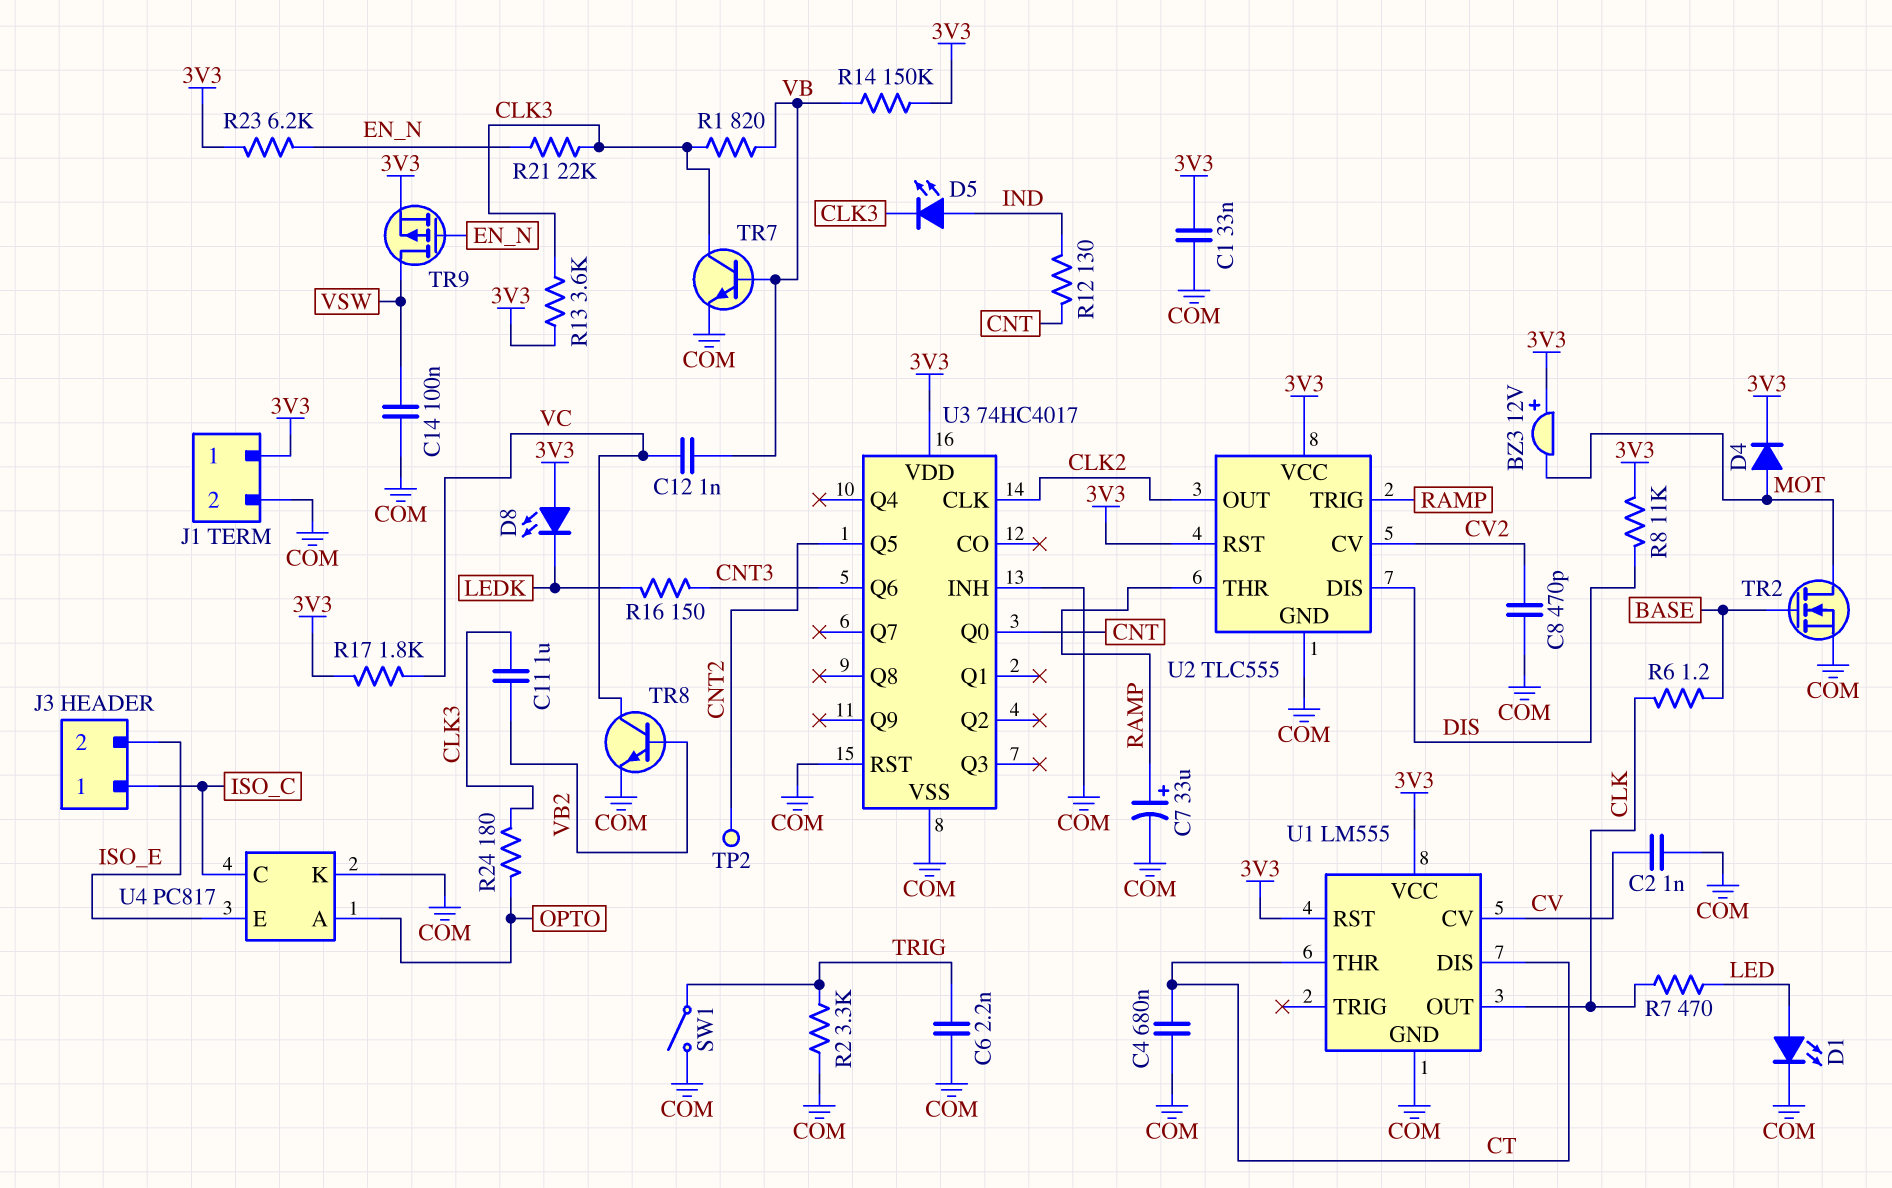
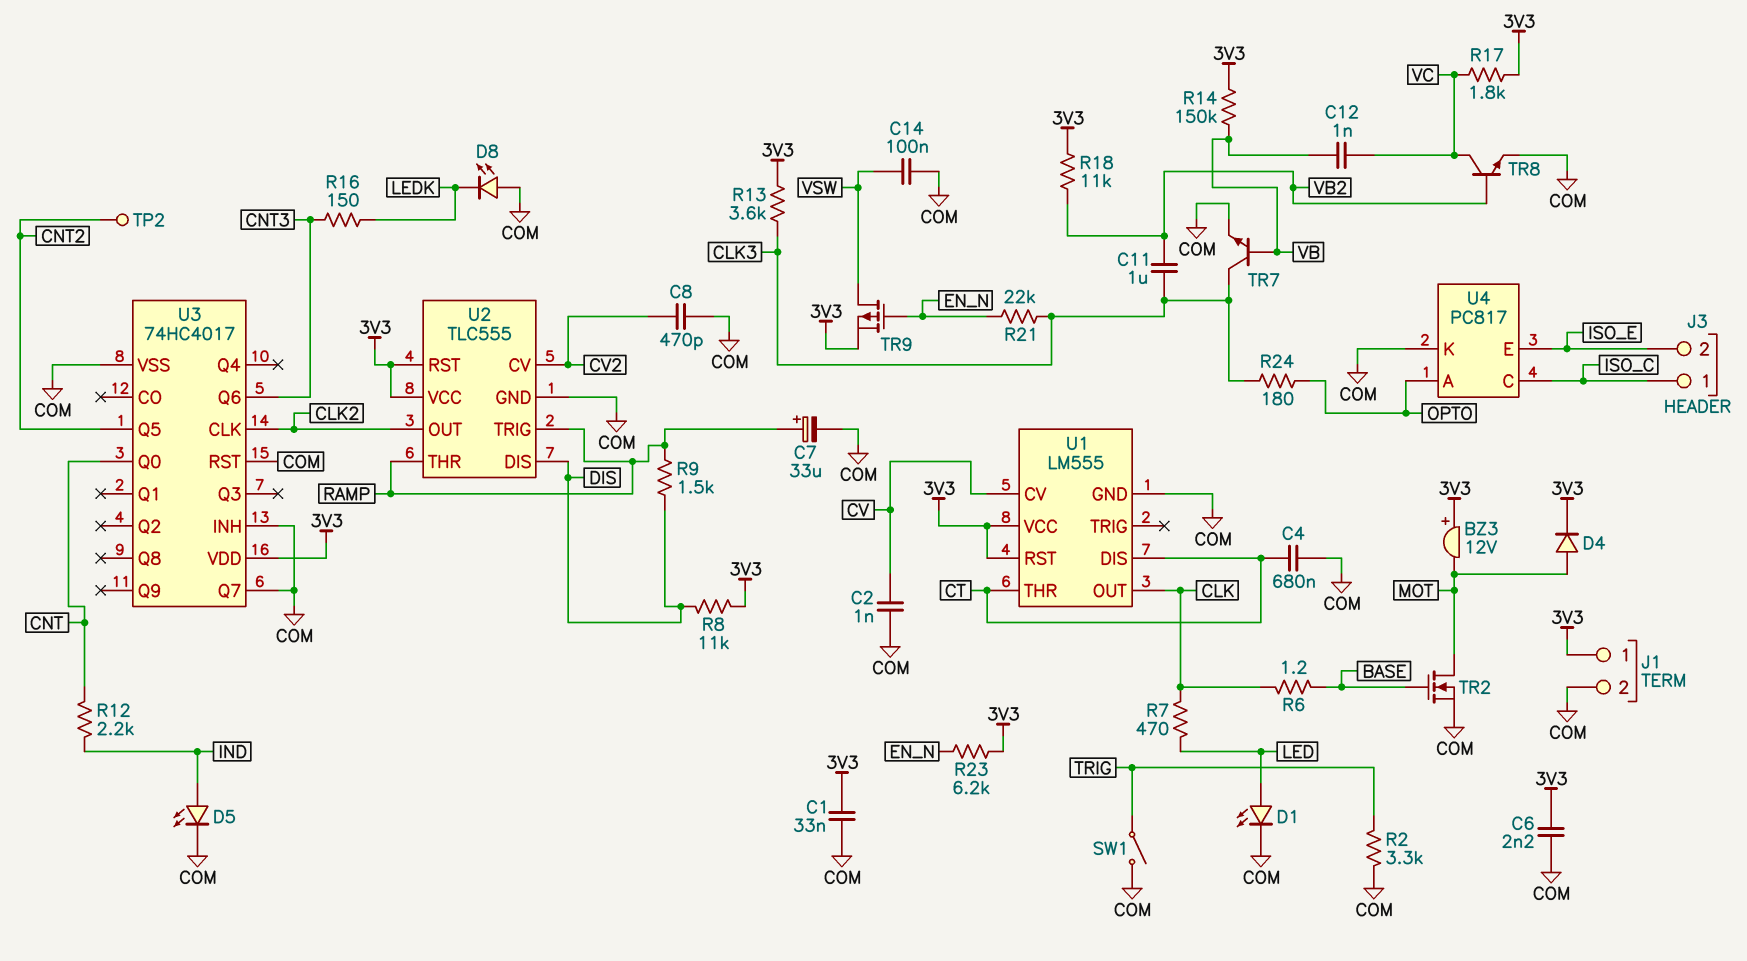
C6: 2.2nF (COM, TRIG) -> 2.2nF (3V3, COM)
D5: LED (A IND, K CLK3) -> LED (A IND, K COM)
D8: LED (A 3V3, K LEDK) -> LED (A COM, K LEDK)
R1: 820 (CLK3, VB) -> none
R9: none -> 1.5k (DIS, RAMP)
R12: 130 (CNT, IND) -> 2.2k (CNT, IND)
R18: none -> 11k (3V3, VB2)
U3 pin Q7: none -> COM

